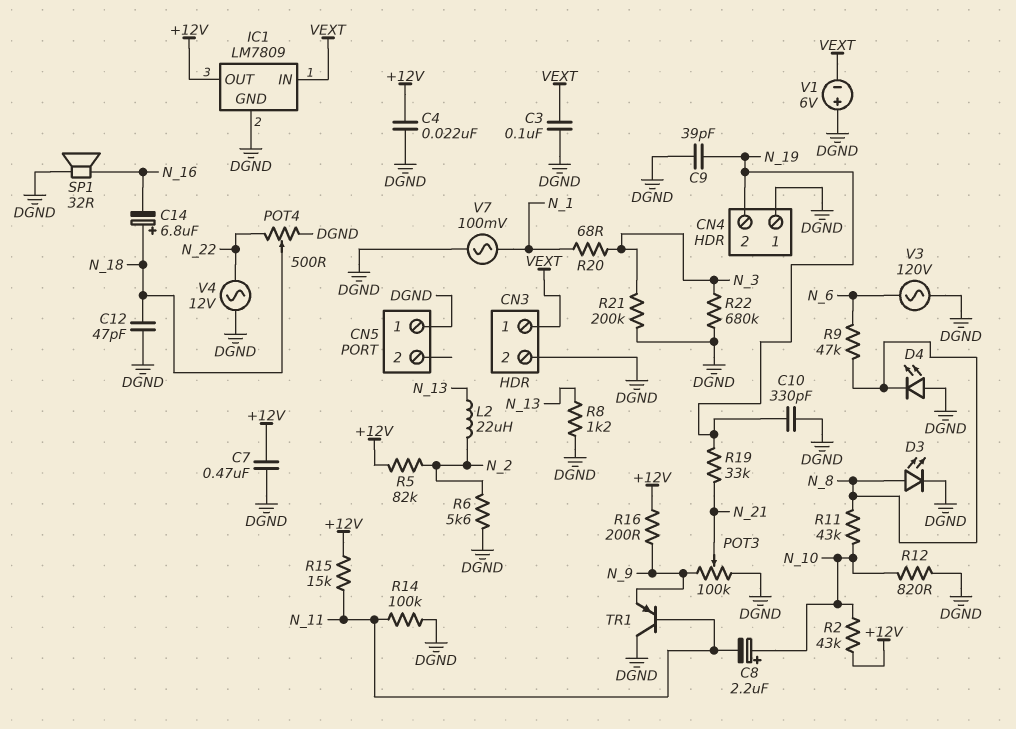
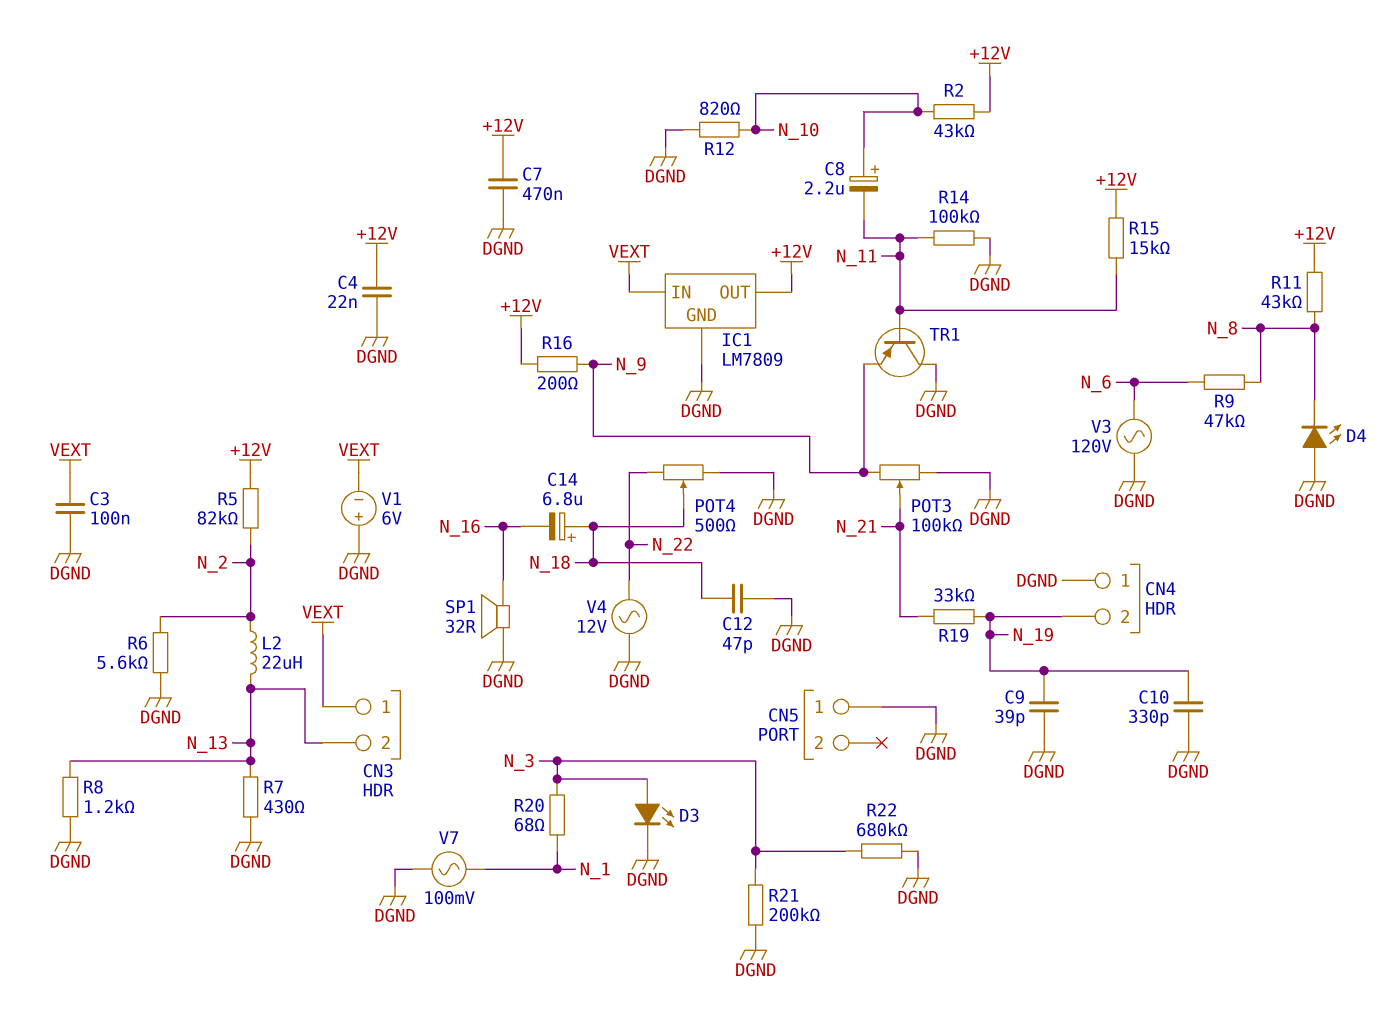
CN3 pin 2: DGND -> N_13
D3: LED (A N_8, K DGND) -> LED (A N_3, K DGND)
R7: none -> 430 (DGND, N_13)
R11: 43k (N_8, N_10) -> 43k (+12V, N_8)

